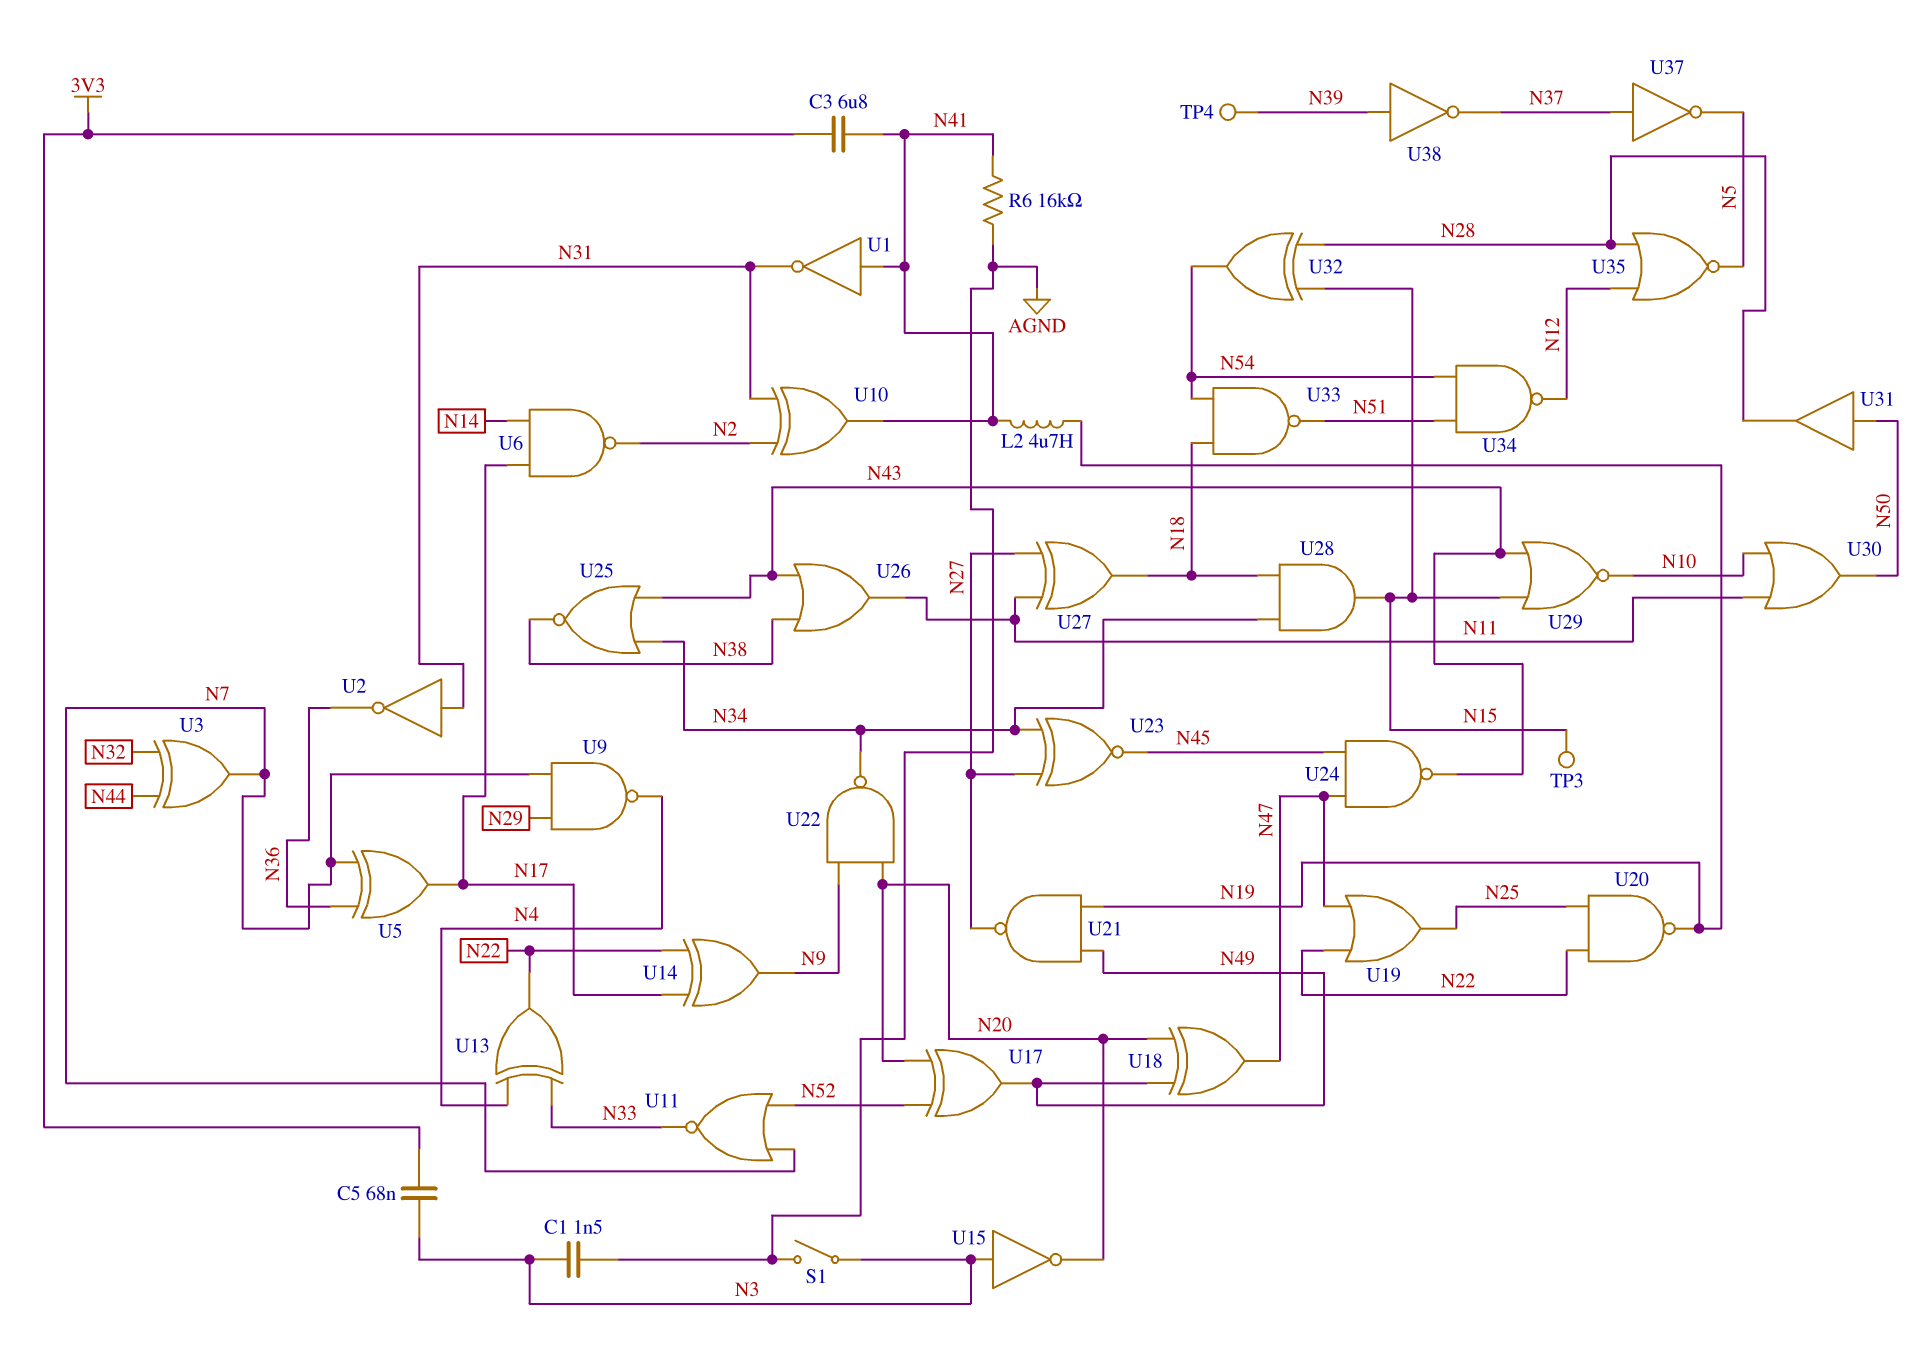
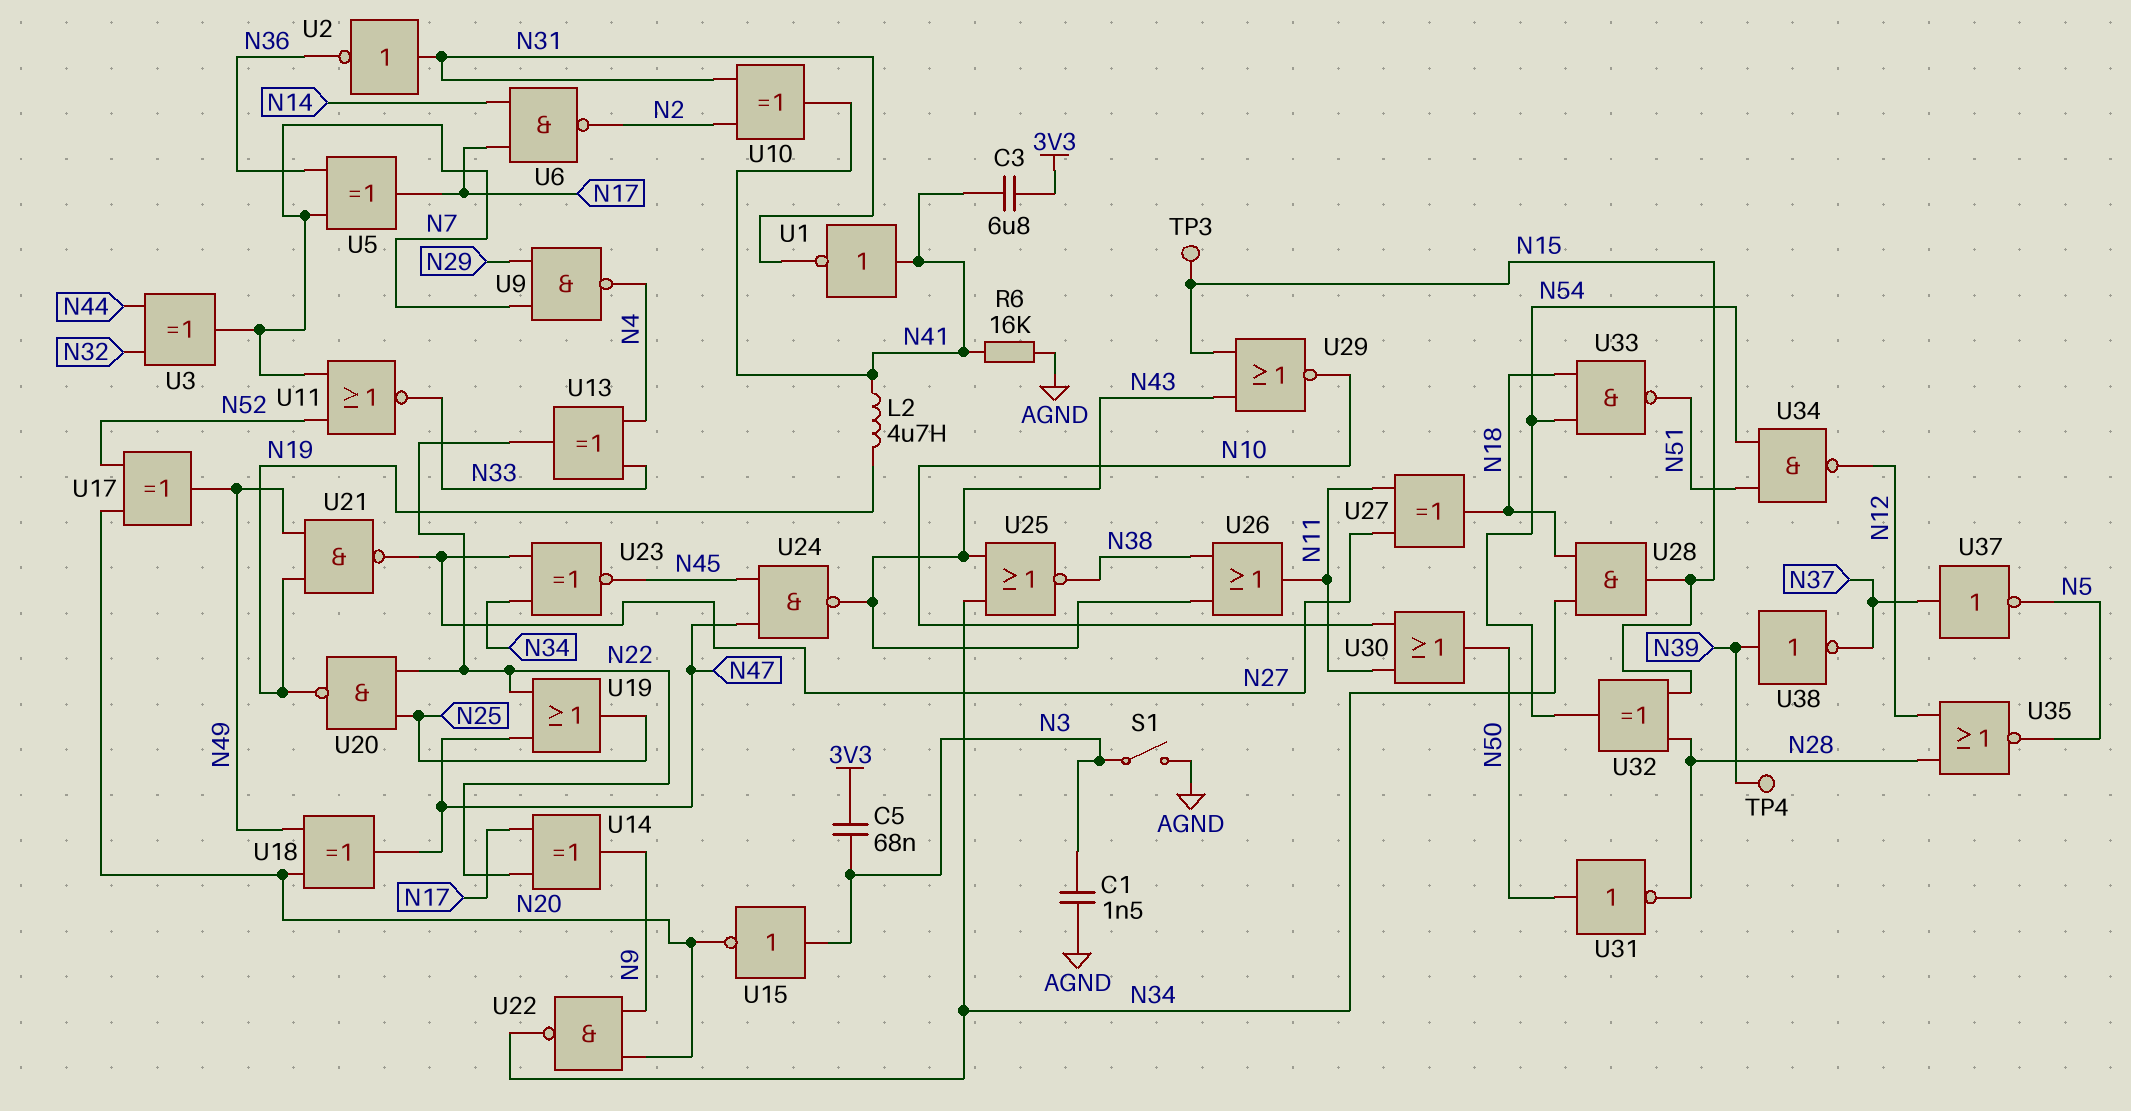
U31: buffer (in N50, out N28) -> NOT (in N50, out N28)

